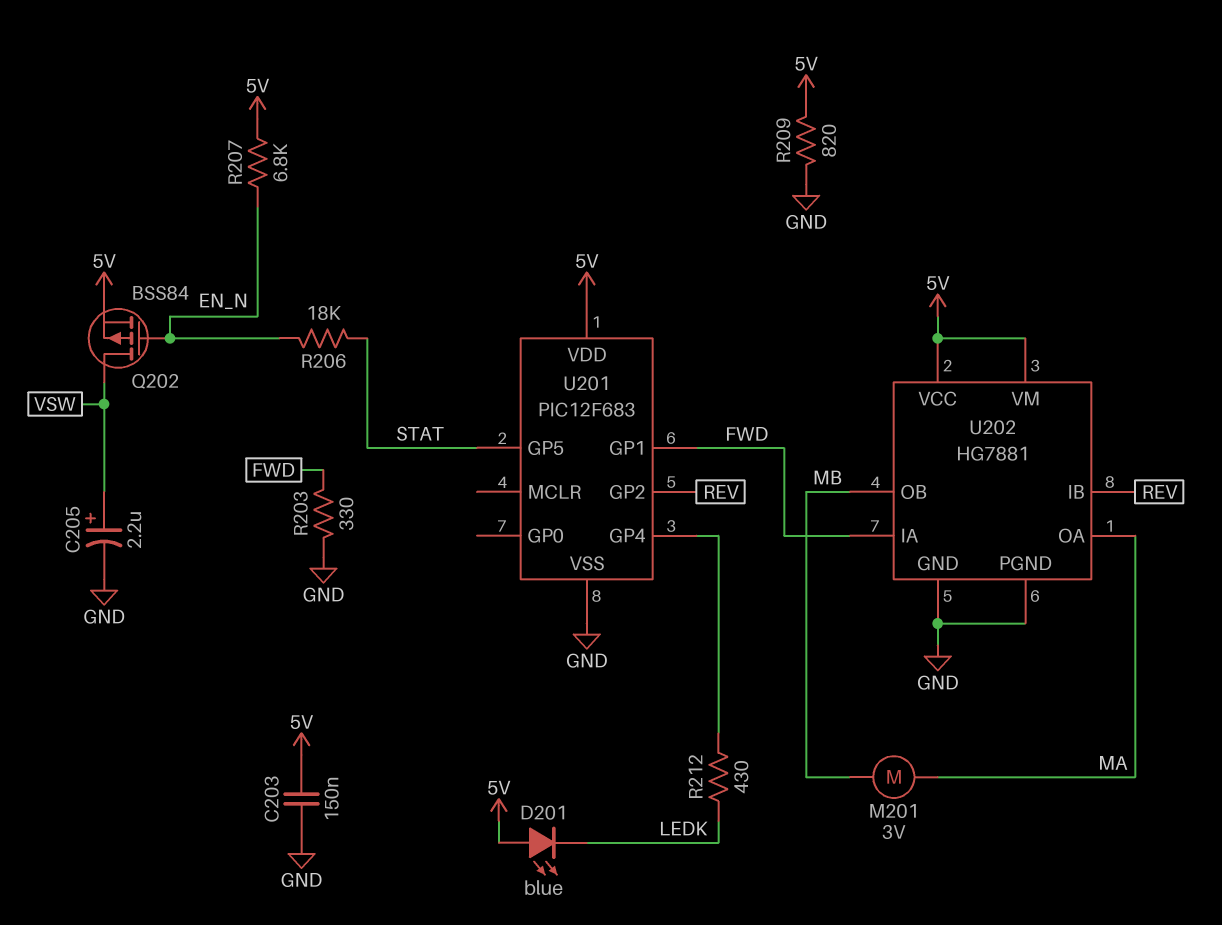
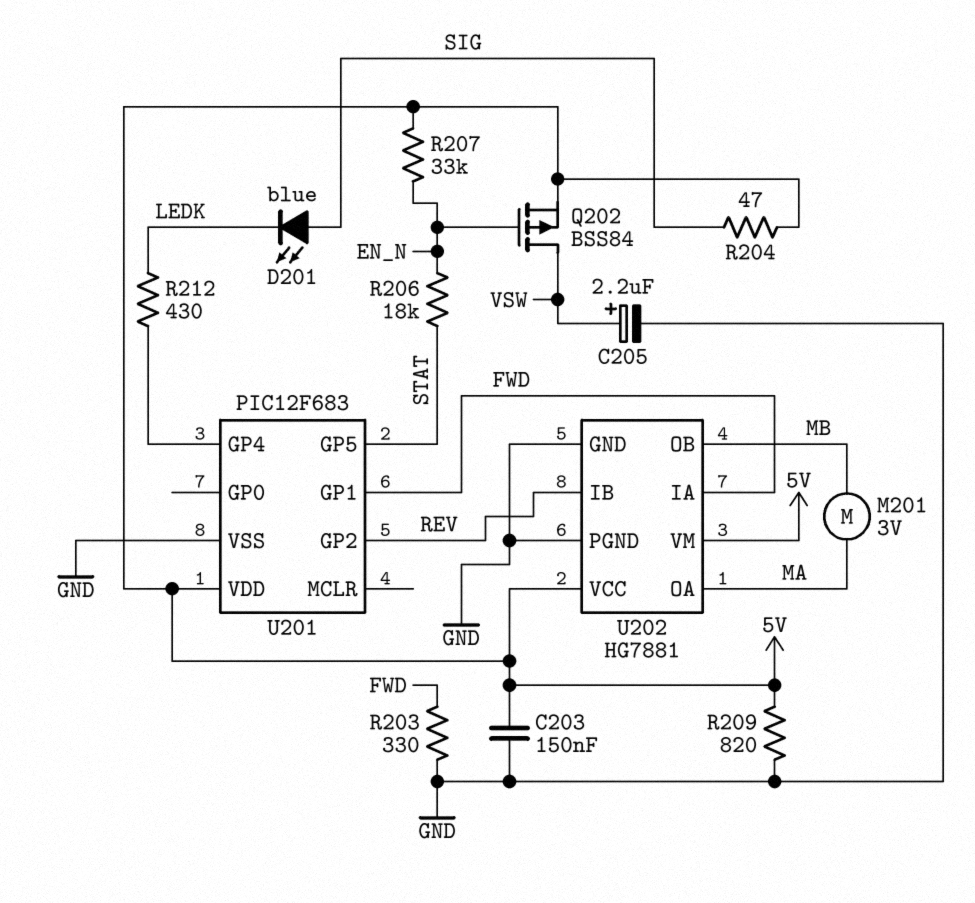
D201: LED blue (A 5V, K LEDK) -> LED blue (A SIG, K LEDK)
R204: none -> 47 (5V, SIG)
R207: 6.8k (5V, EN_N) -> 33k (5V, EN_N)

